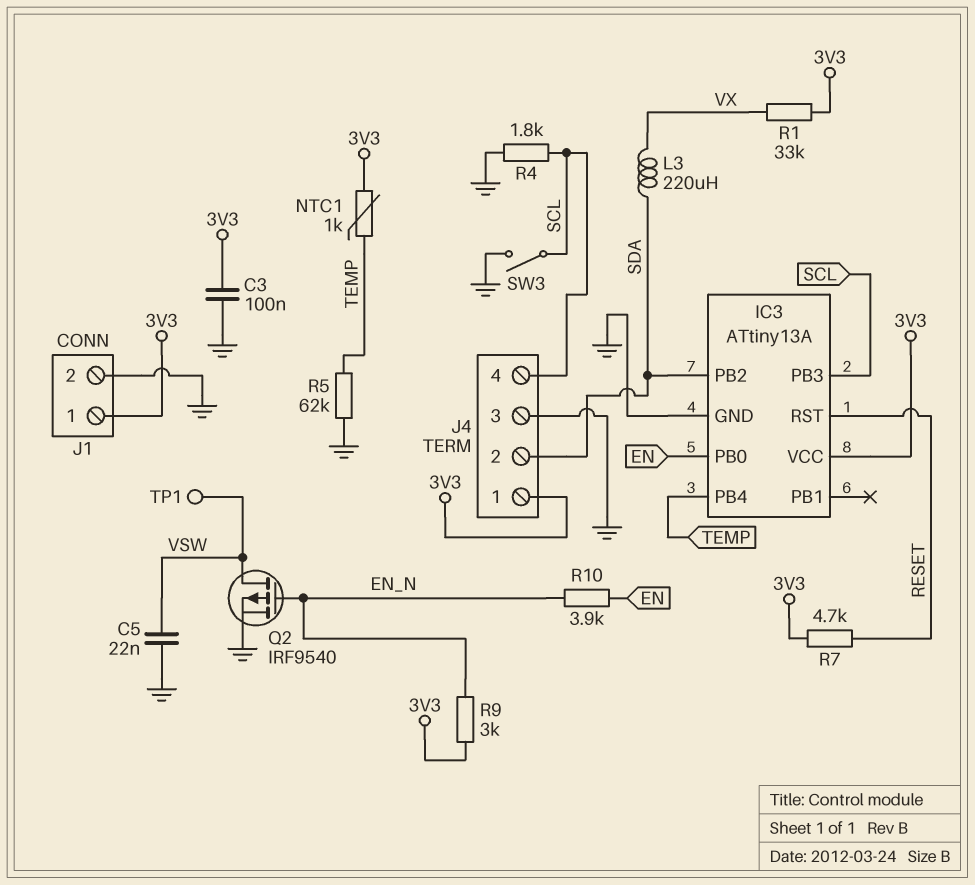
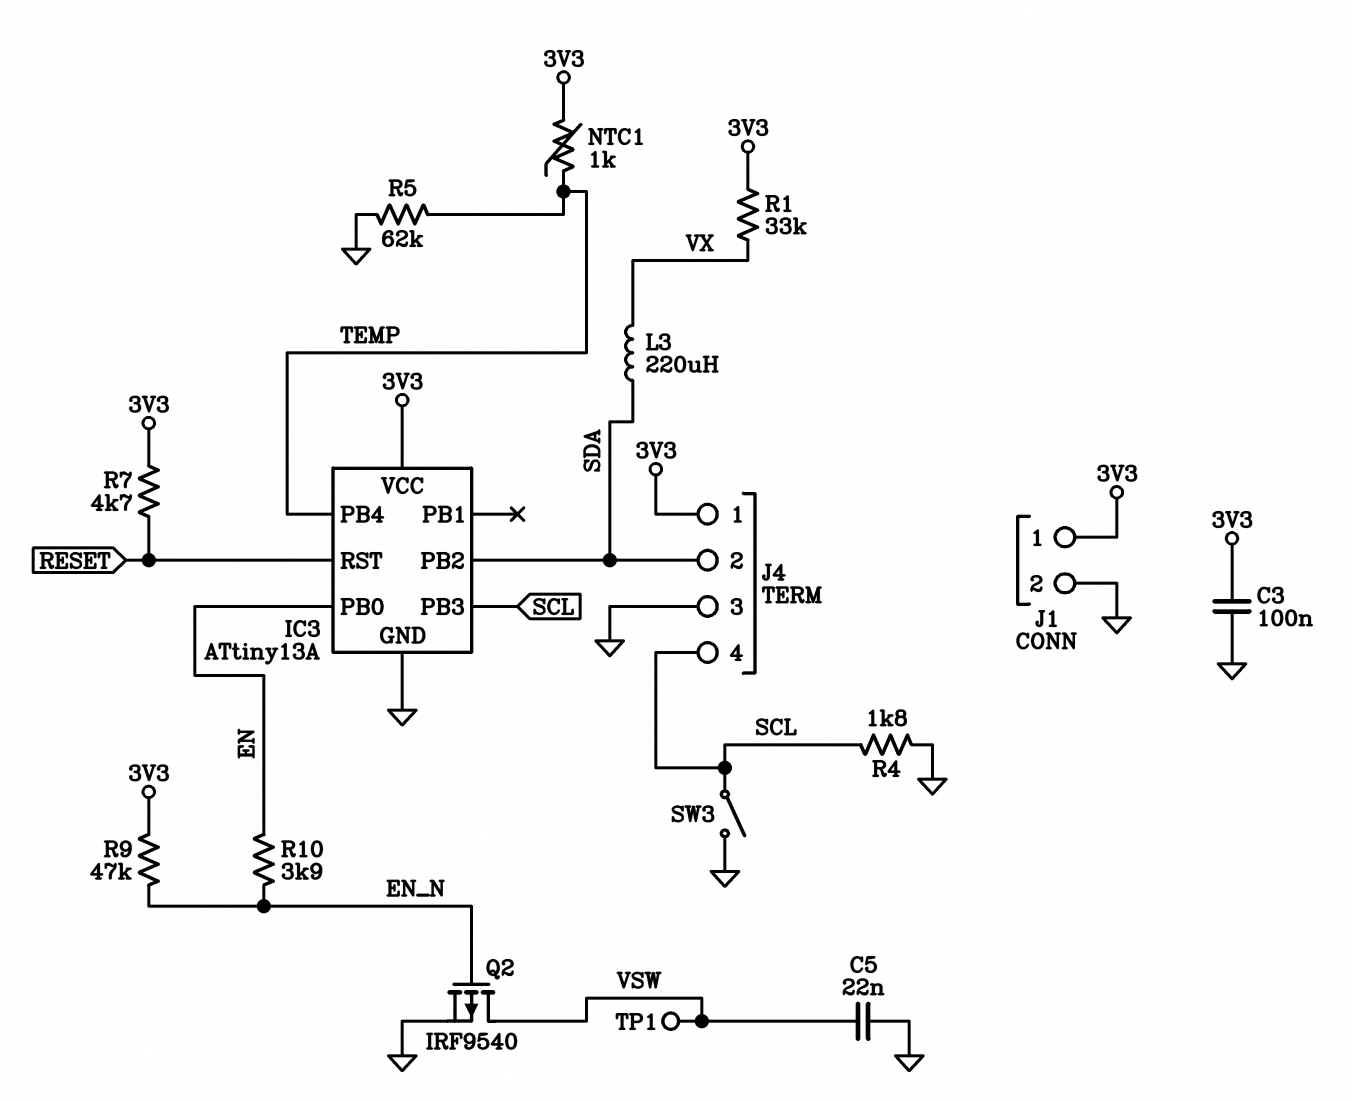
R9: 3k (3V3, EN_N) -> 47k (3V3, EN_N)

